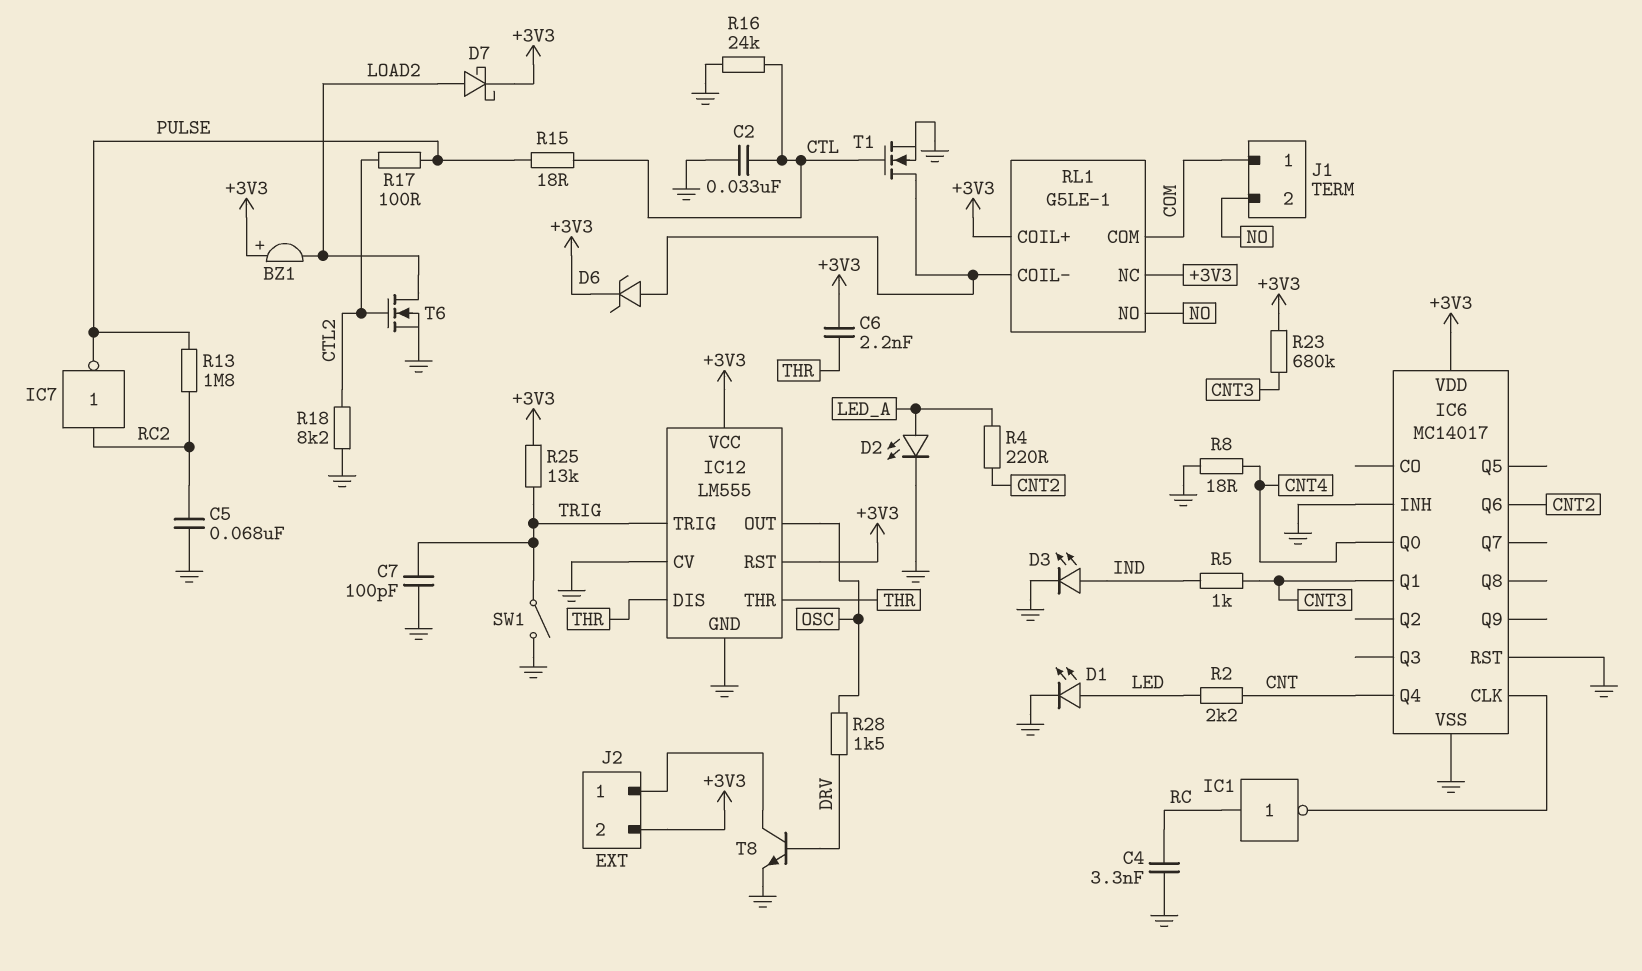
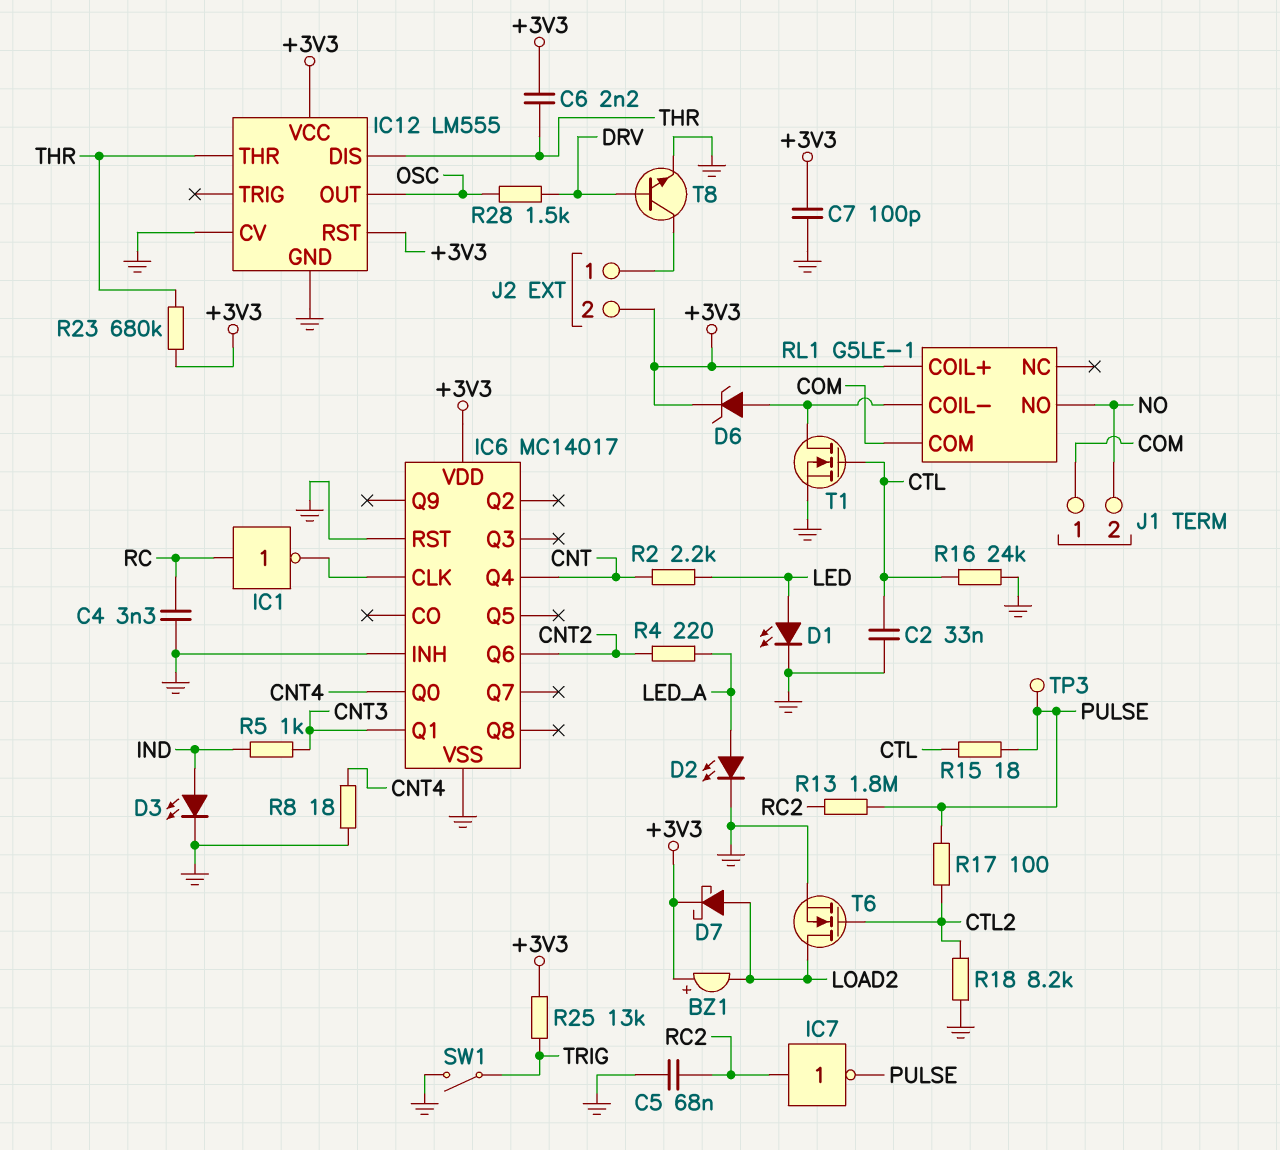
C7: 100pF (GND, TRIG) -> 100pF (+3V3, GND)
IC12 pin TRIG: TRIG -> none
R23: 680k (+3V3, CNT3) -> 680k (+3V3, THR)
RL1 pin NC: +3V3 -> none
TP3: none -> test point (PULSE)

